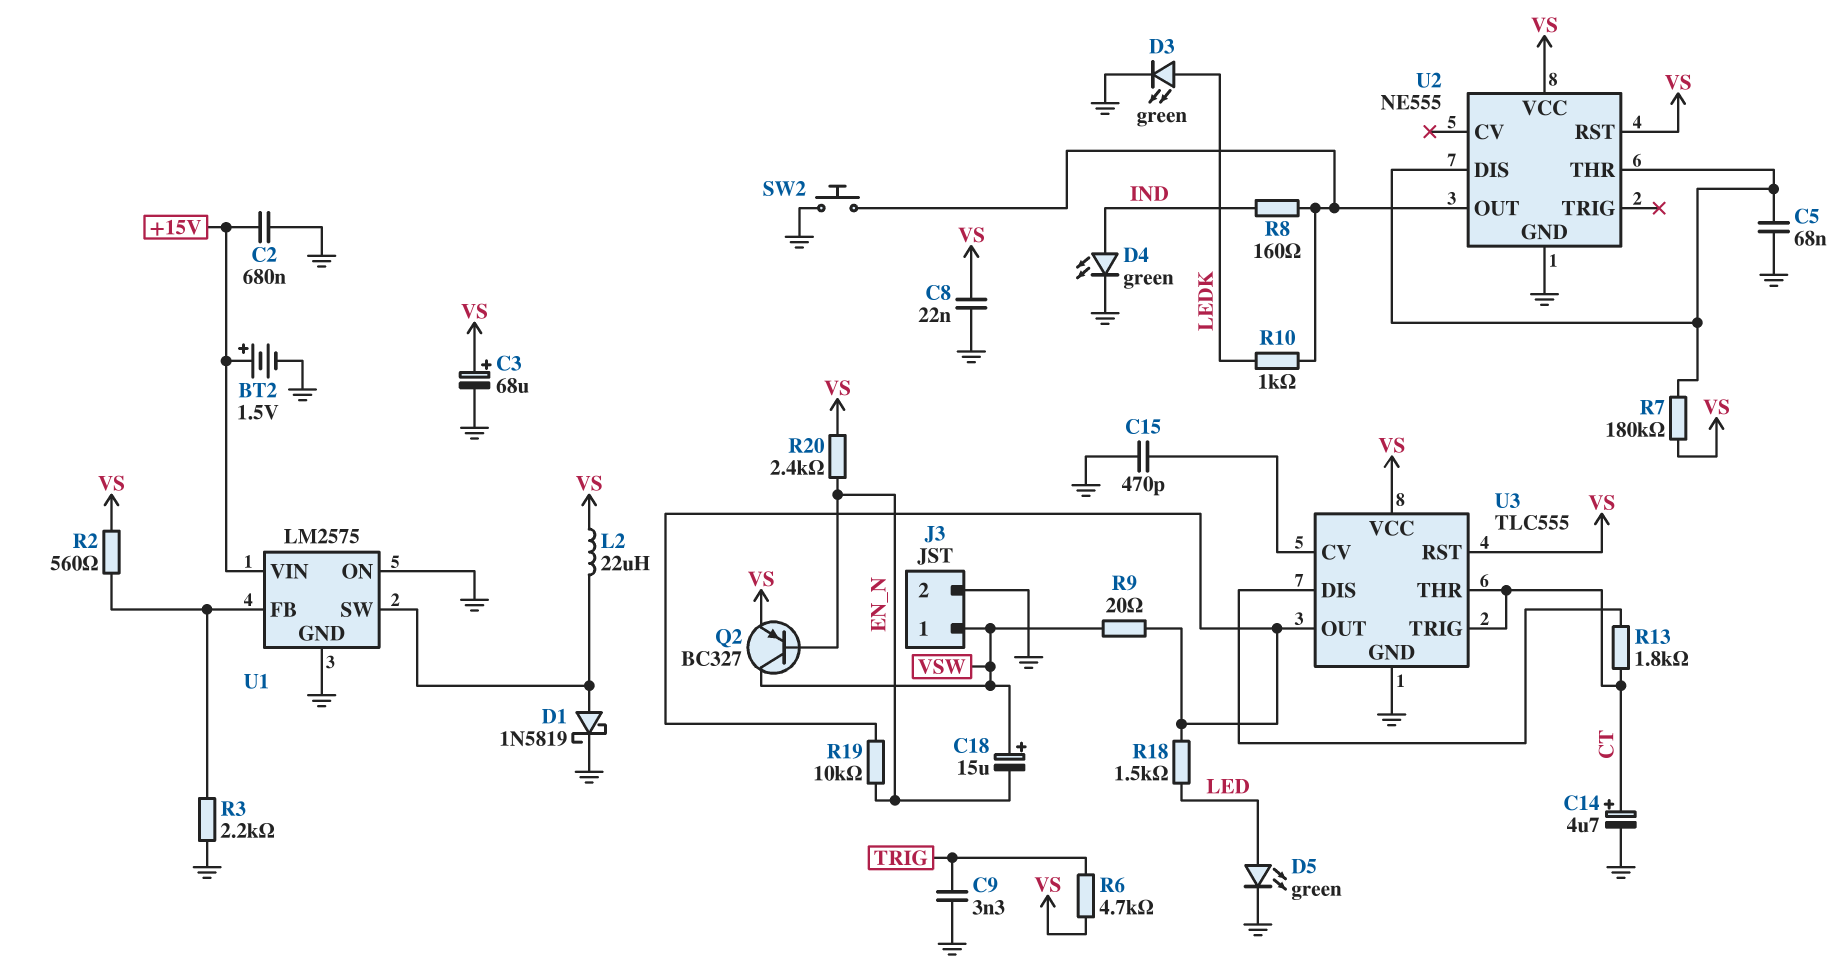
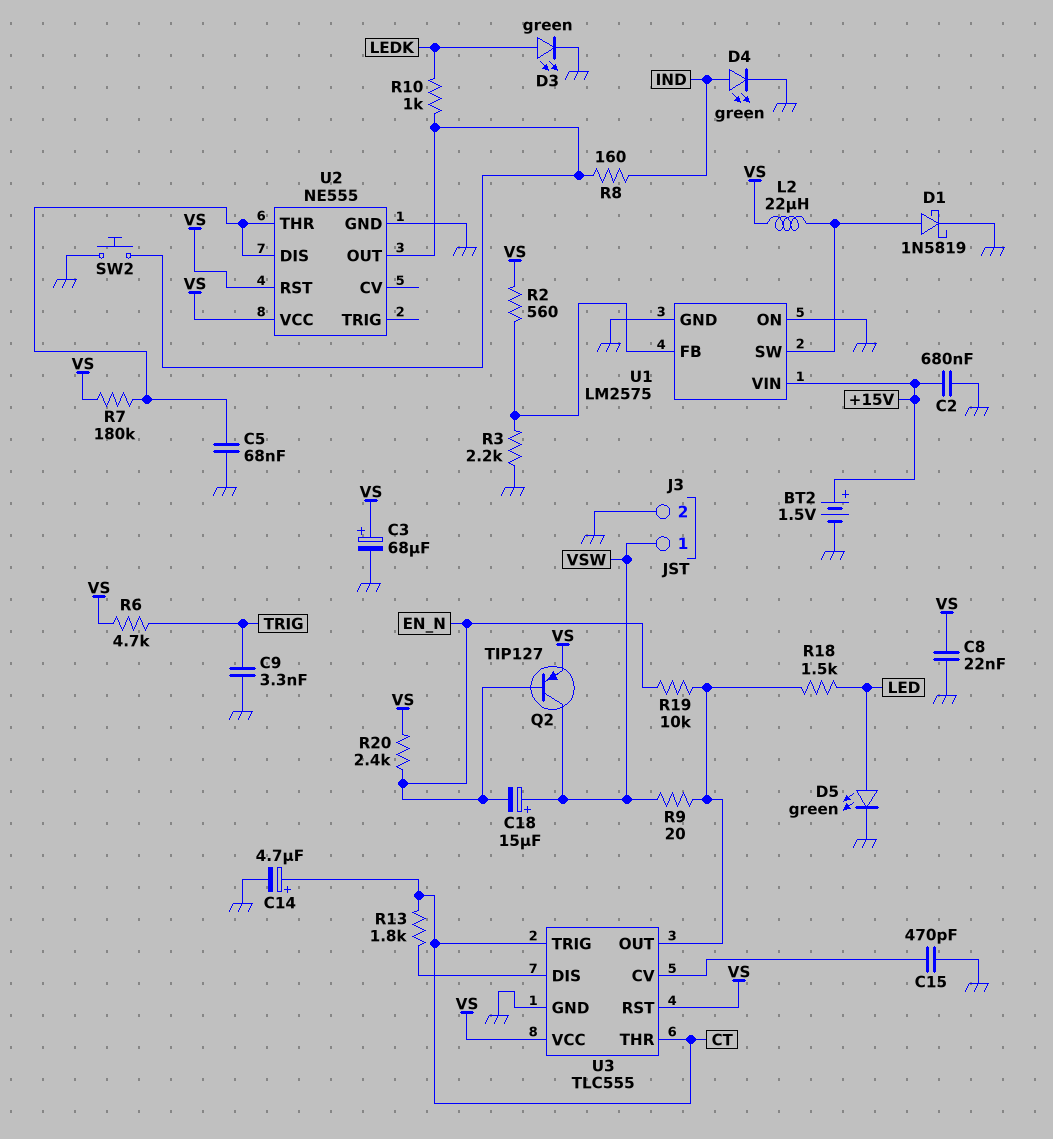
Q2: PNP BC327 (B EN_N, C VSW, E VS) -> PNP TIP127 (B EN_N, C VSW, E VS)

